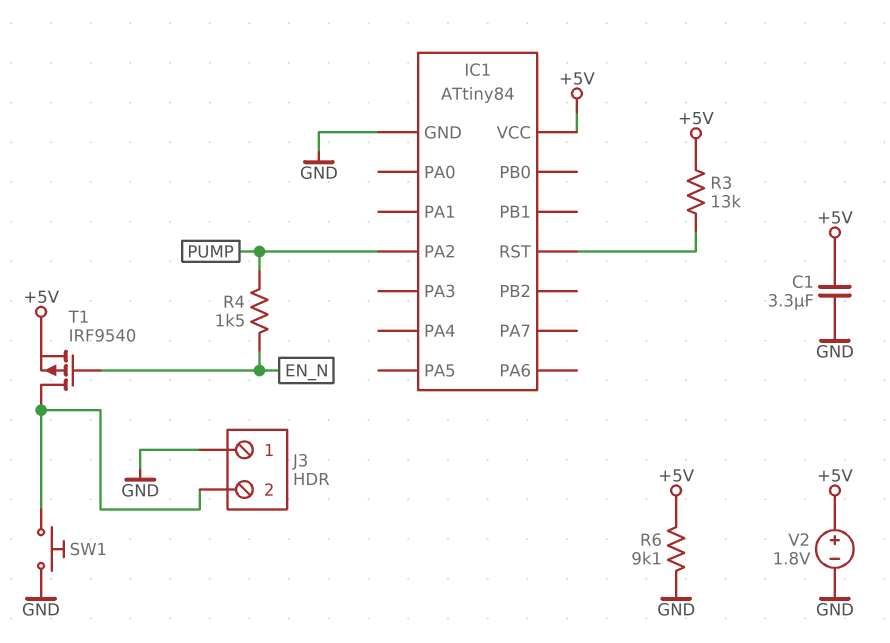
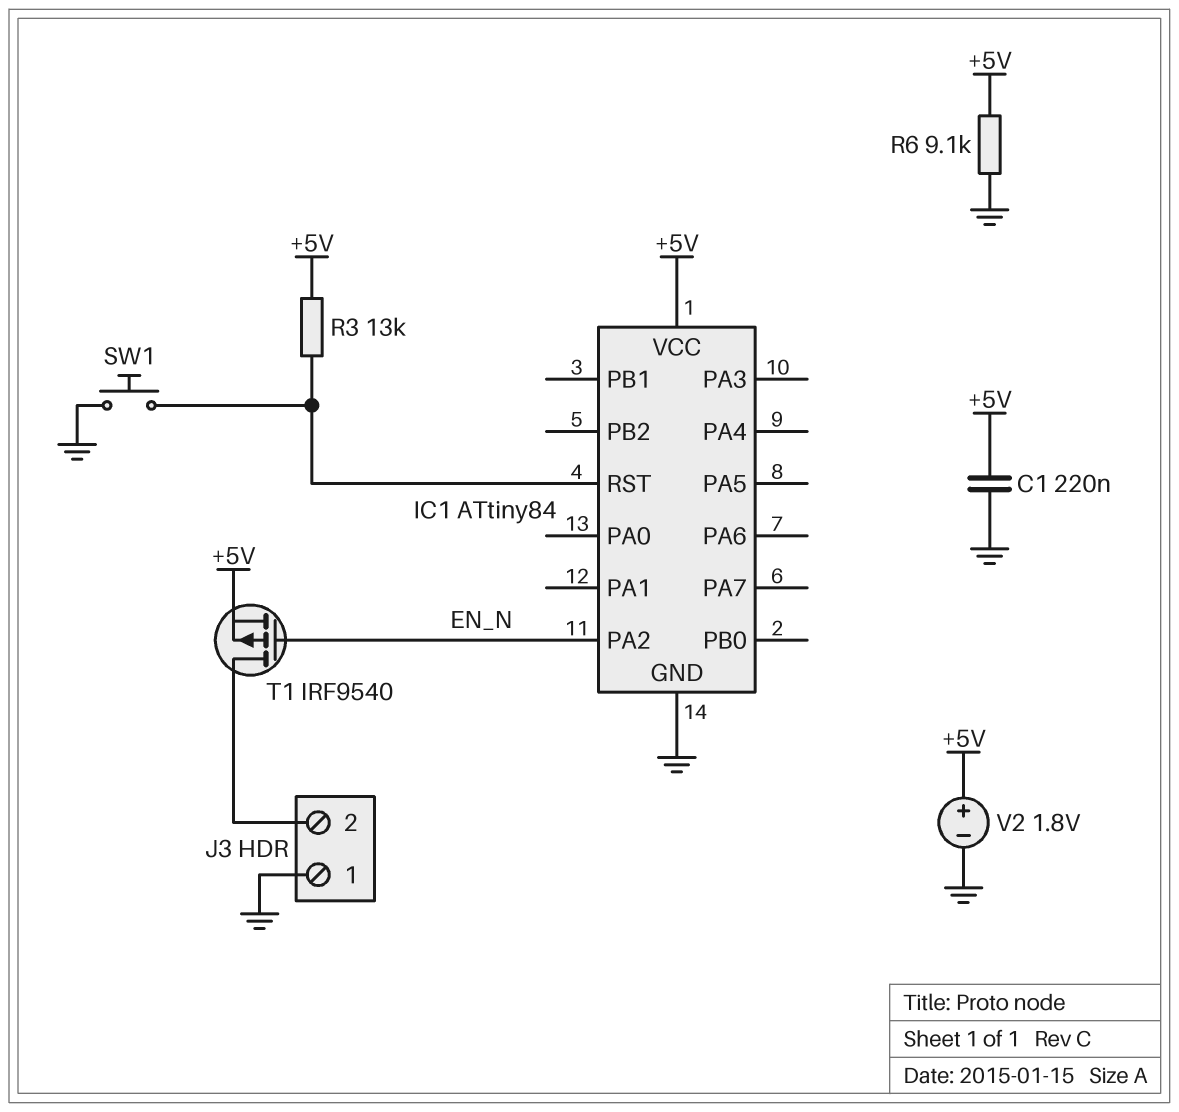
C1: 3.3uF (+5V, GND) -> 220nF (+5V, GND)
IC1 pin PA2: PUMP -> EN_N
R4: 1.5k (EN_N, PUMP) -> none
SW1: button (GND, J3/2) -> button (GND, IC1/RST)

